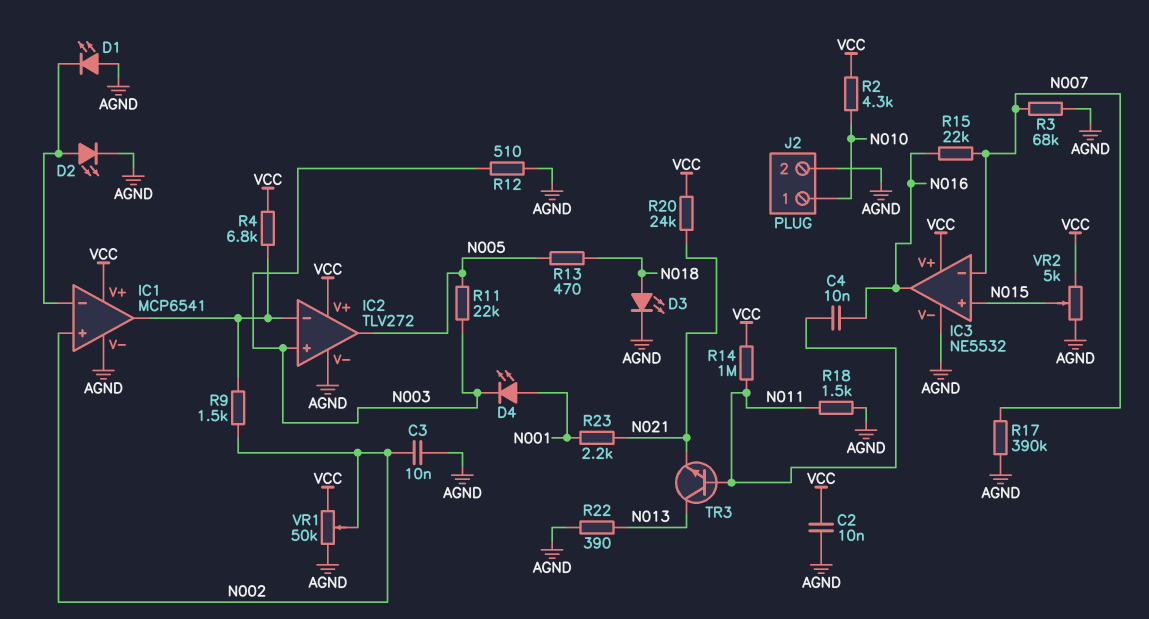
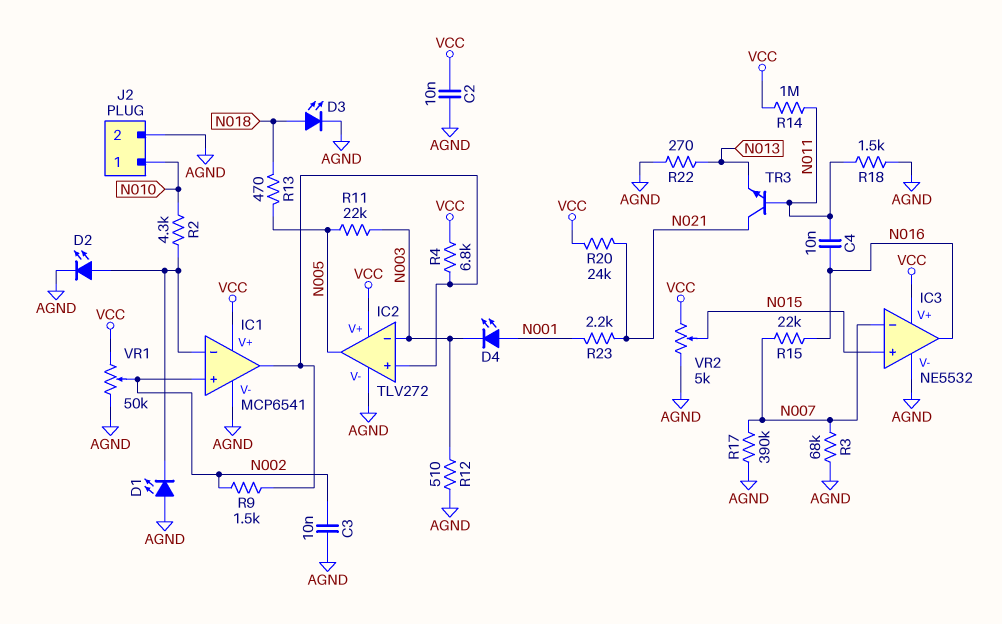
IC2 pin in+: N003 -> IC1/out
IC2 pin in-: IC1/out -> N003
R2: 4.3k (N010, VCC) -> 4.3k (IC1/in-, N010)
R22: 390 (AGND, N013) -> 270 (AGND, N013)
TR3: NPN (B N011, C N013, E N021) -> NPN (B N011, C N021, E N013)

